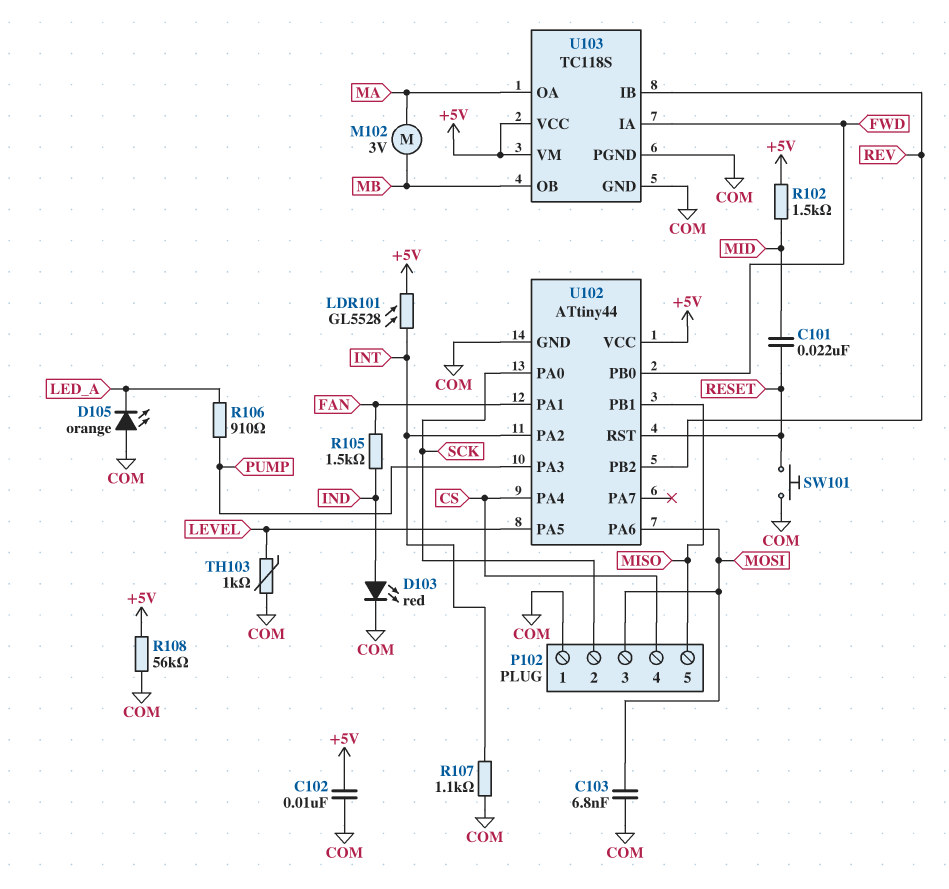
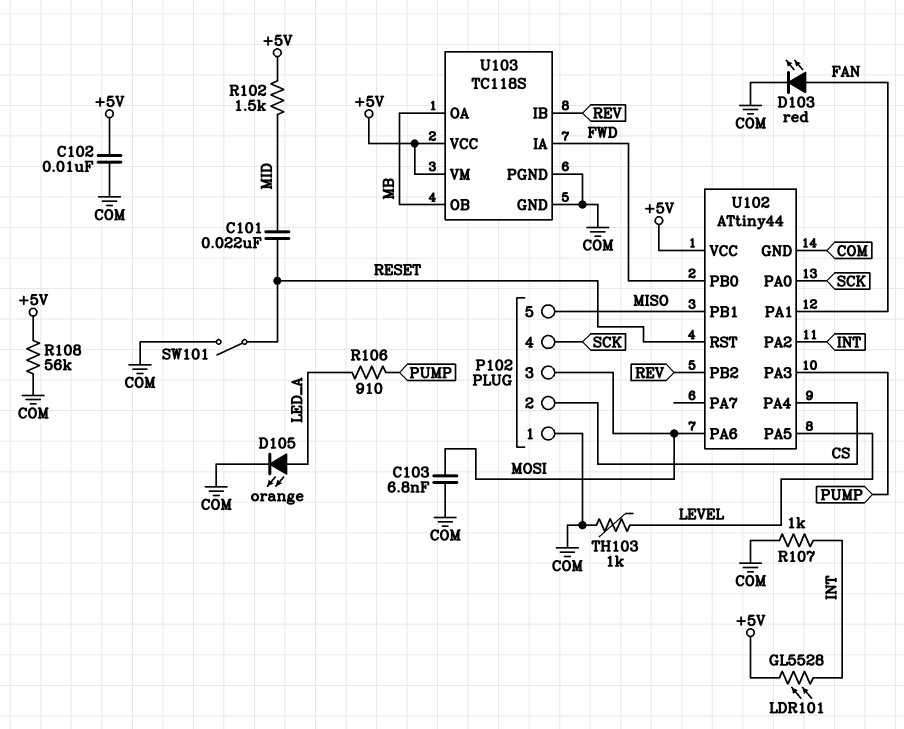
D103: LED red (A IND, K COM) -> LED red (A FAN, K COM)
D105: LED orange (A COM, K LED_A) -> LED orange (A LED_A, K COM)
M102: motor 3V (MA, MB) -> none
P102 pin 2: SCK -> CS
P102 pin 4: CS -> SCK
R105: 1.5k (FAN, IND) -> none
R107: 1.1k (COM, INT) -> 1k (COM, INT)
SW101: button (COM, RESET) -> switch (COM, RESET)
U103 pin OA: MA -> MB

